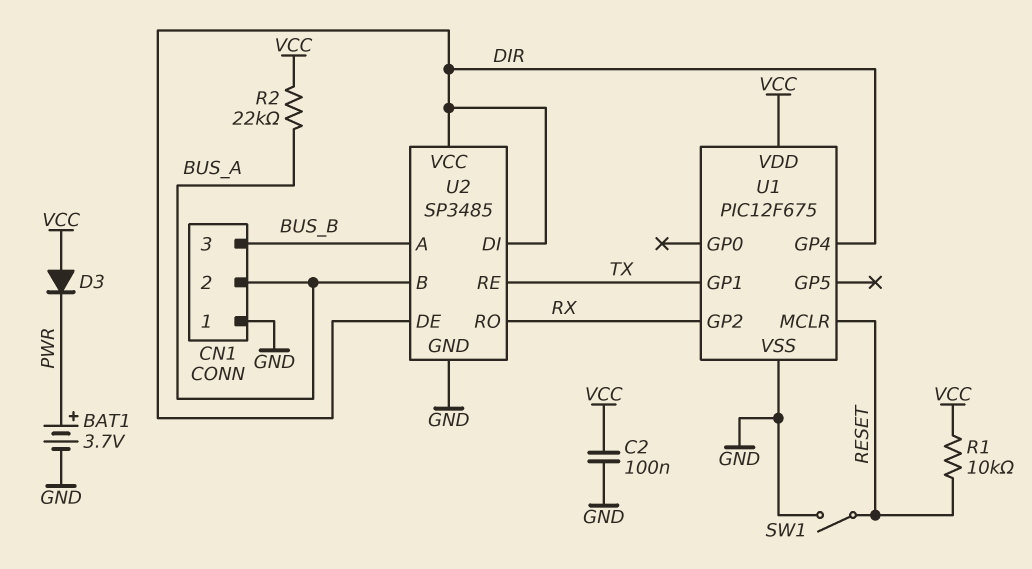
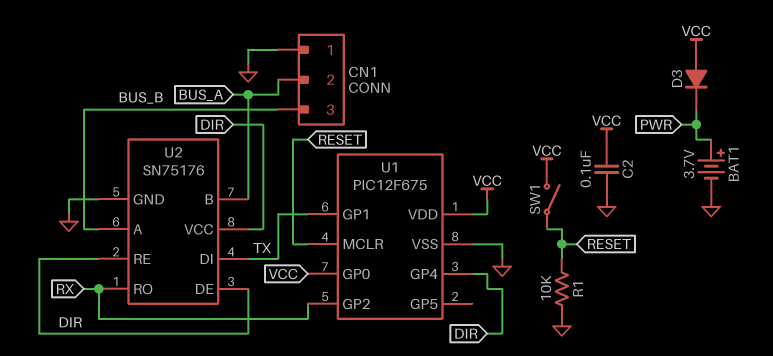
R1: 10k (RESET, VCC) -> 10k (GND, RESET)
R2: 22k (BUS_A, VCC) -> none
SW1: switch (GND, RESET) -> switch (RESET, VCC)
U1 pin GP0: none -> VCC
U2: SP3485 -> SN75176
U2 pin DI: DIR -> TX
U2 pin RE: TX -> DIR

